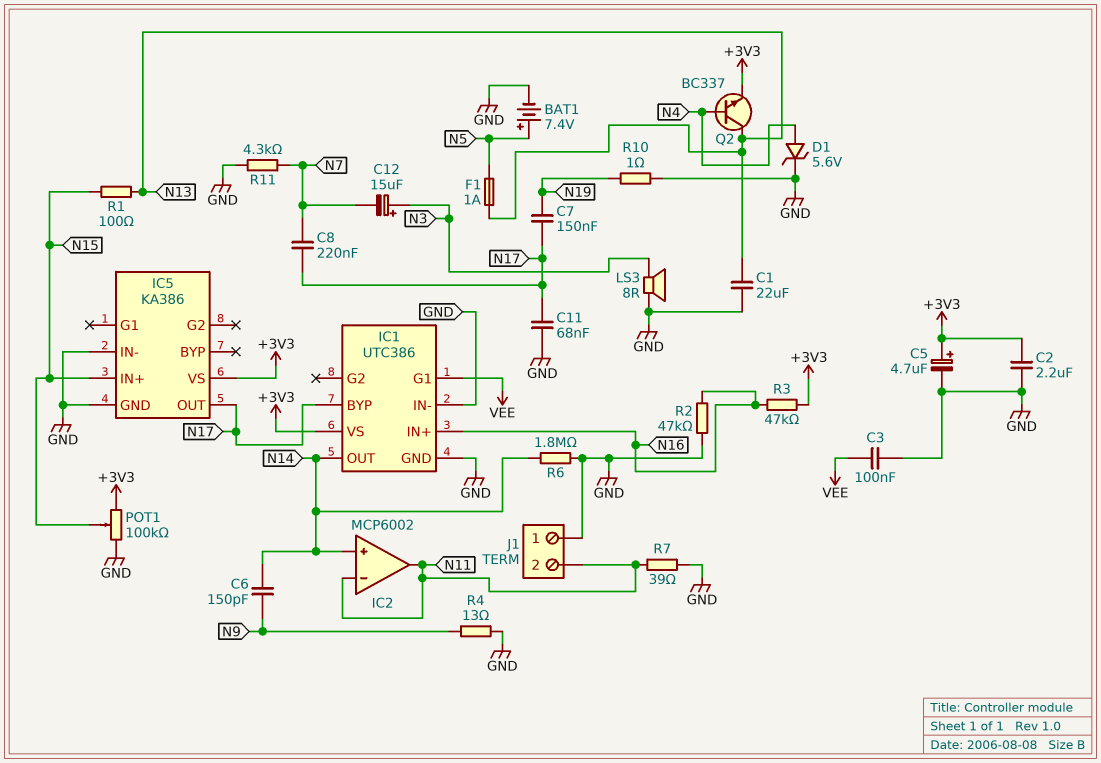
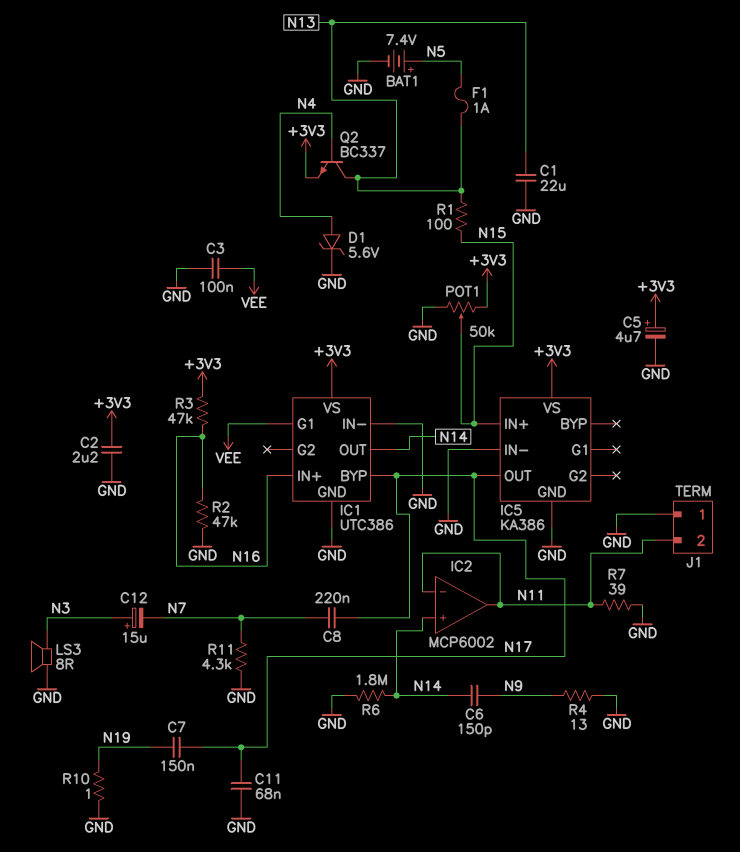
POT1: 100k (+3V3, GND, wiper N15) -> 50k (+3V3, GND, wiper N15)

